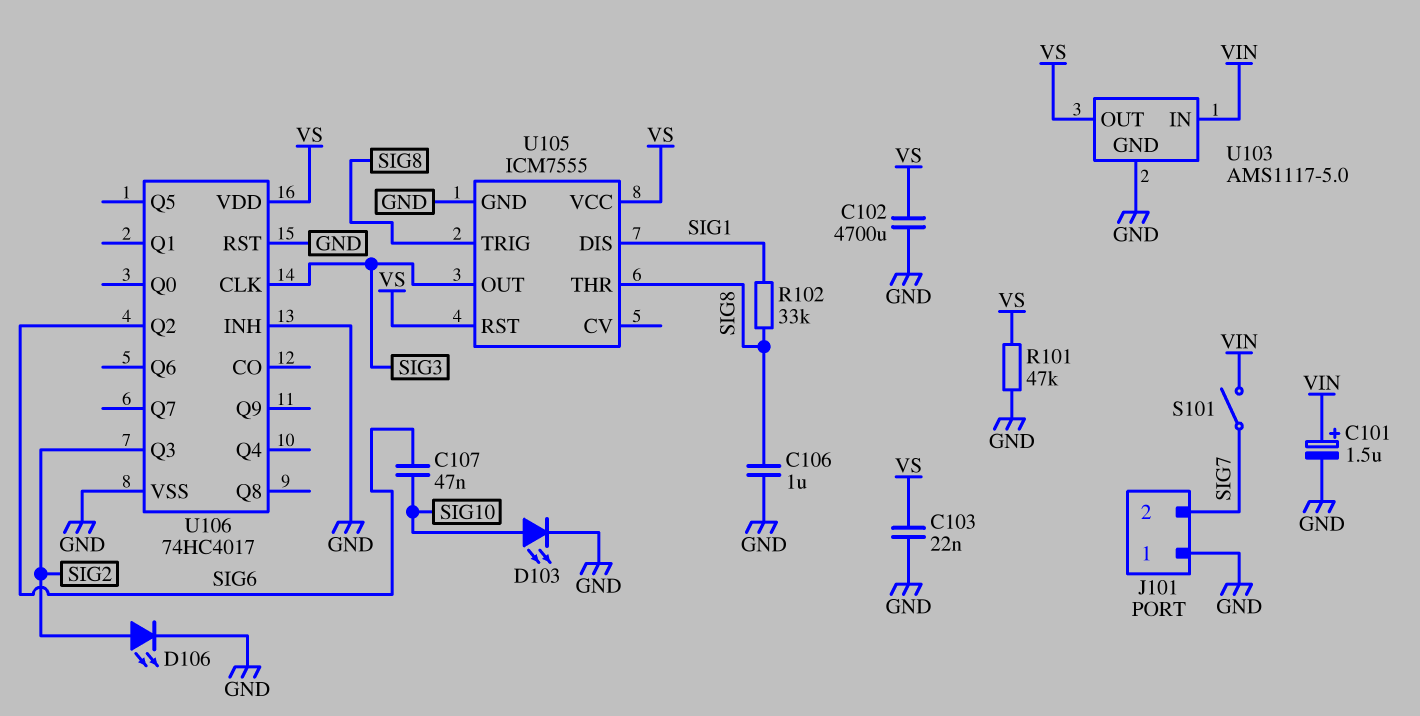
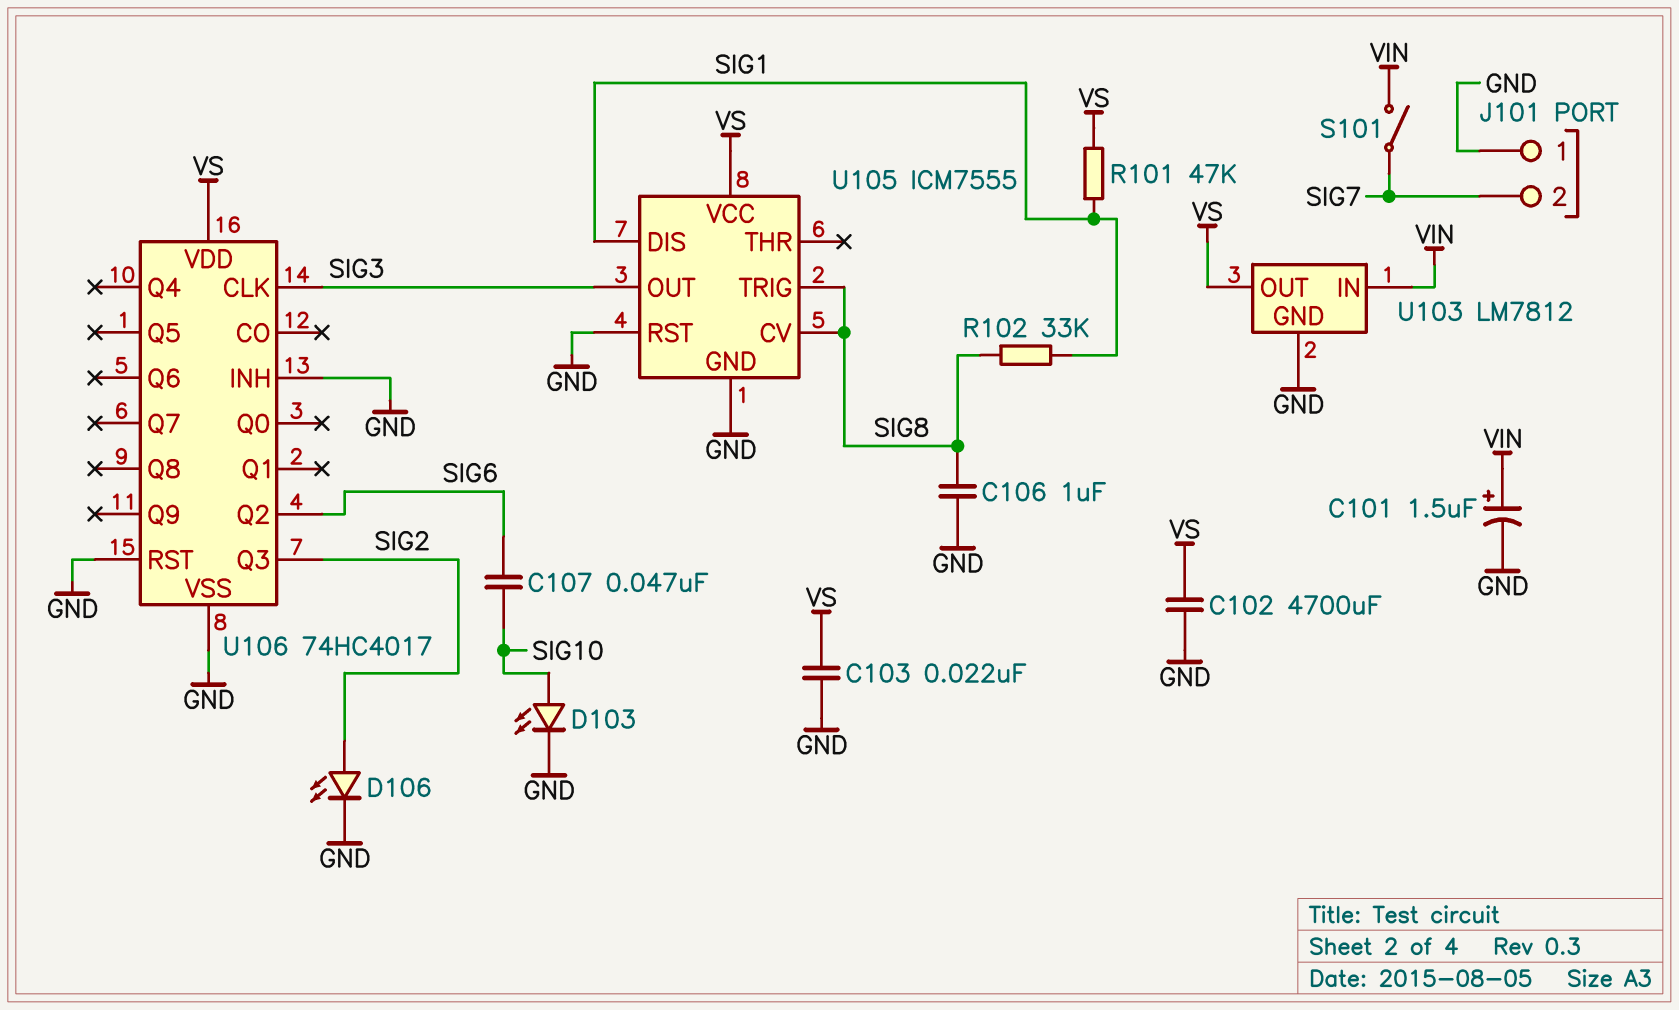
R101: 47k (GND, VS) -> 47k (SIG1, VS)
U103: AMS1117-5.0 -> LM7812
U105 pin CV: none -> SIG8
U105 pin RST: VS -> GND
U105 pin THR: SIG8 -> none

